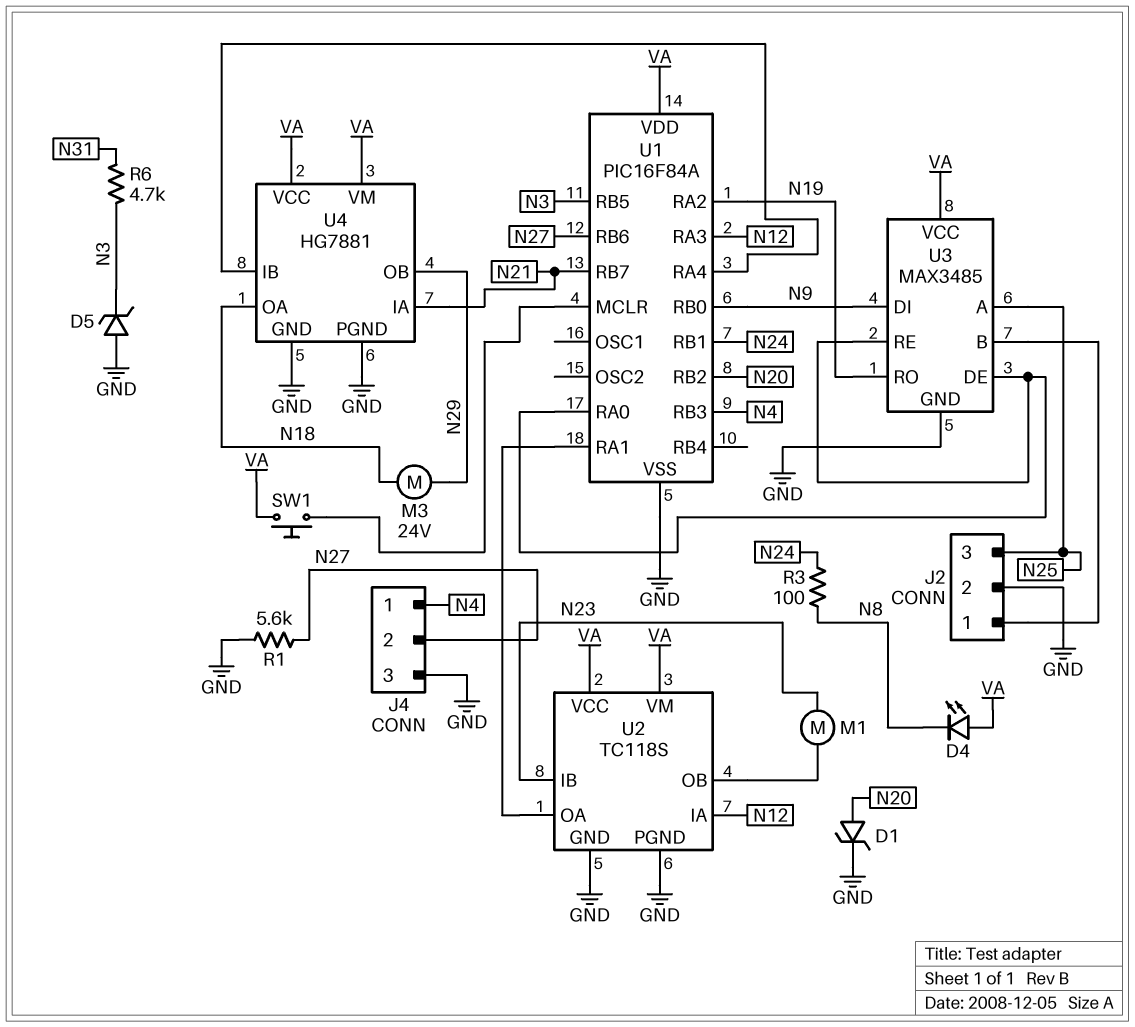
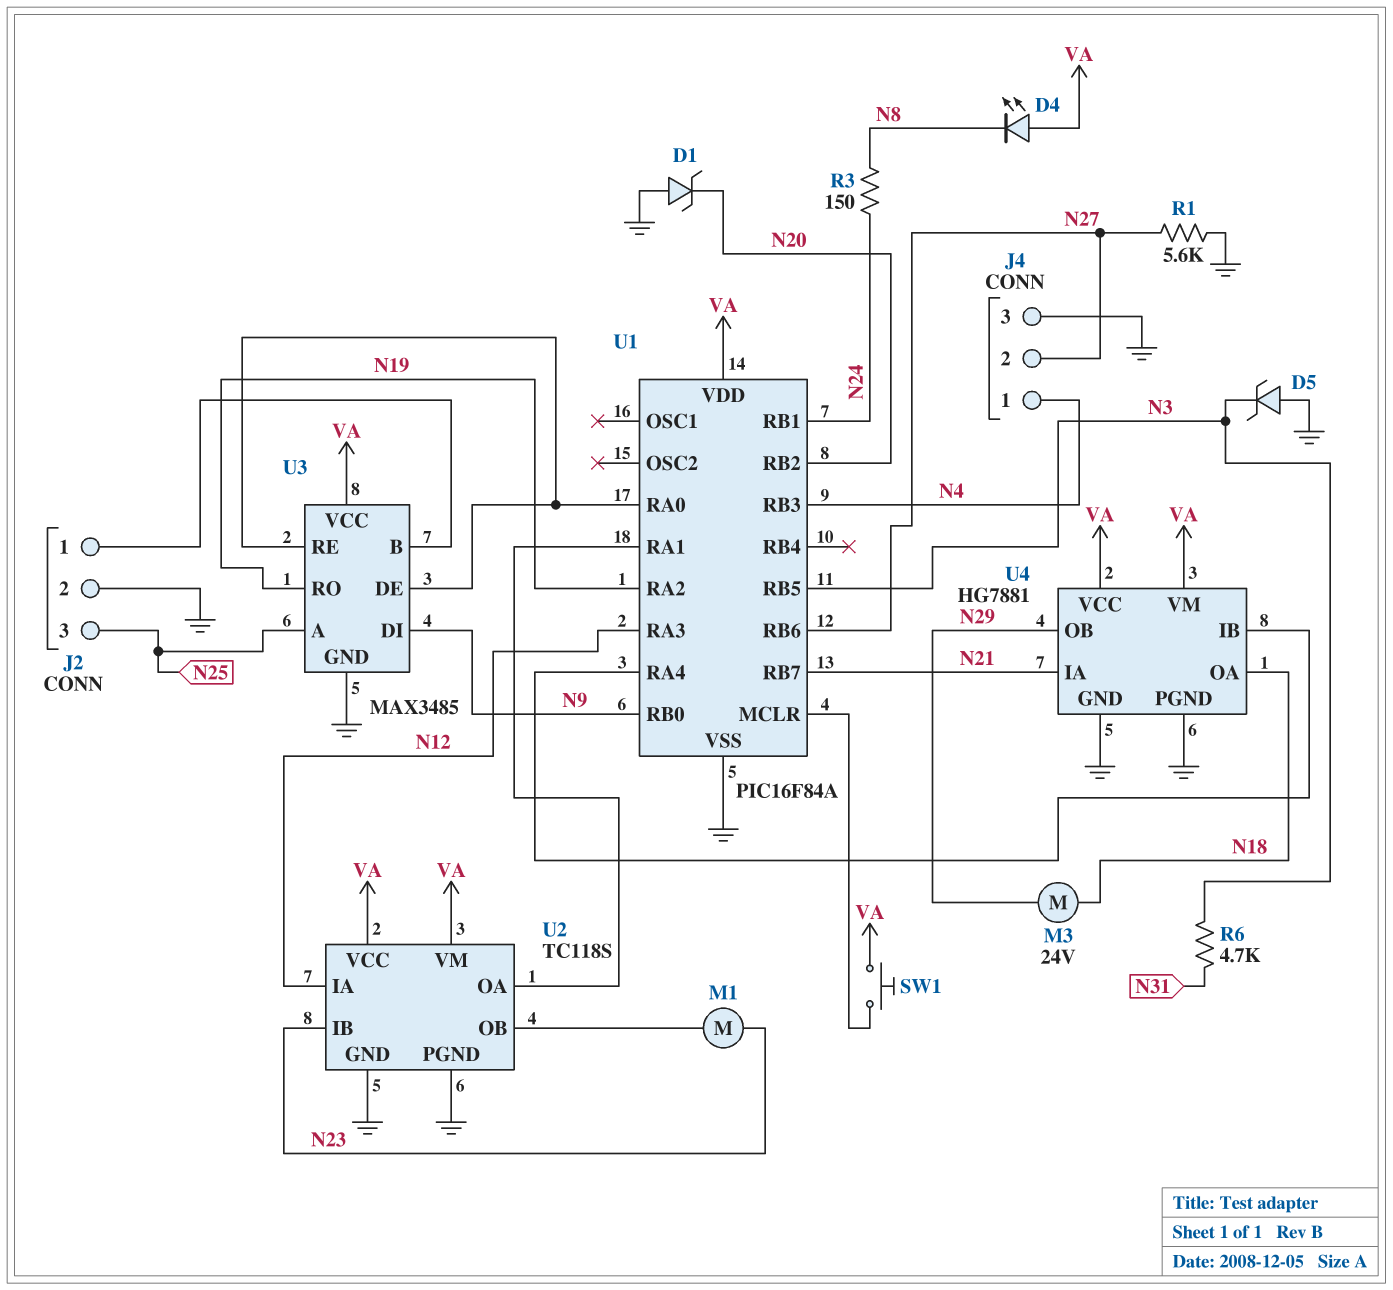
D1: zener (A N20, K GND) -> zener (A GND, K N20)
R3: 100 (N8, N24) -> 150 (N8, N24)

